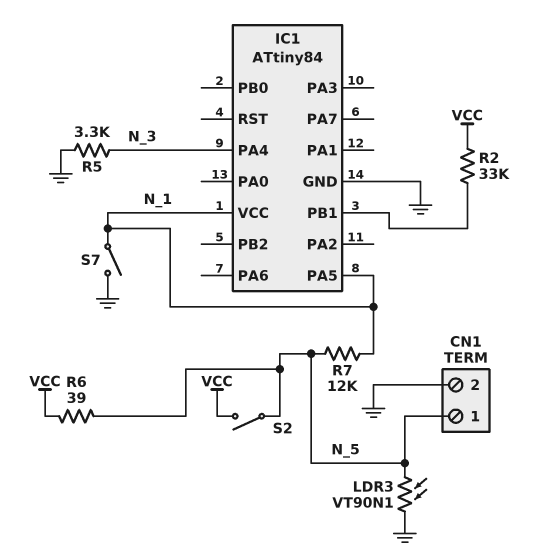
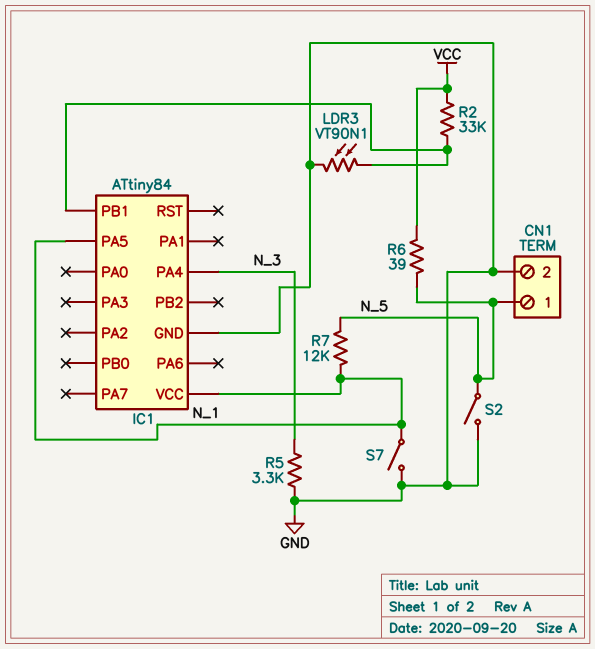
LDR3: VT90N1 (GND, N_5) -> VT90N1 (GND, IC1/PB1)
S2: switch (N_5, VCC) -> switch (GND, N_5)

